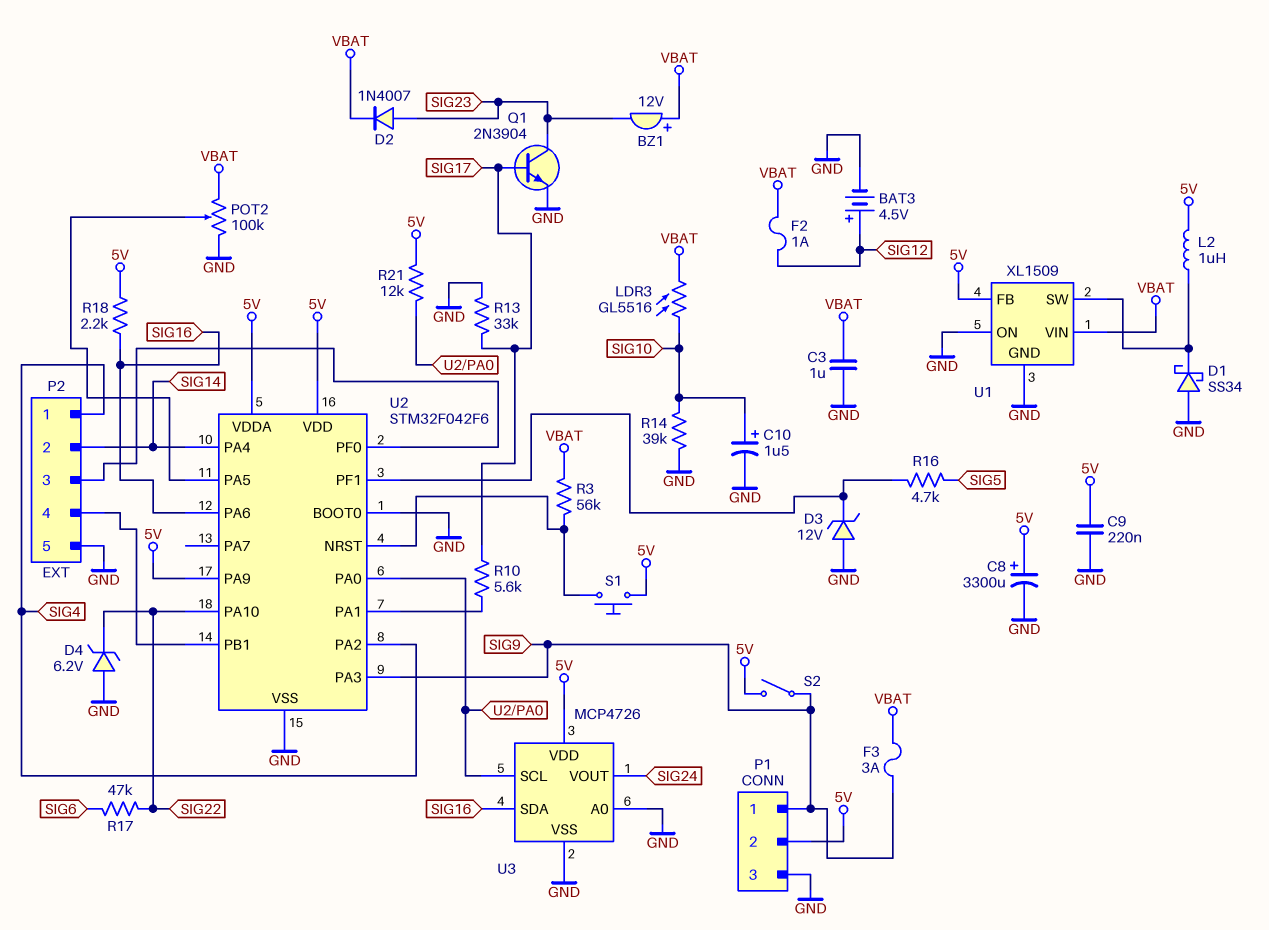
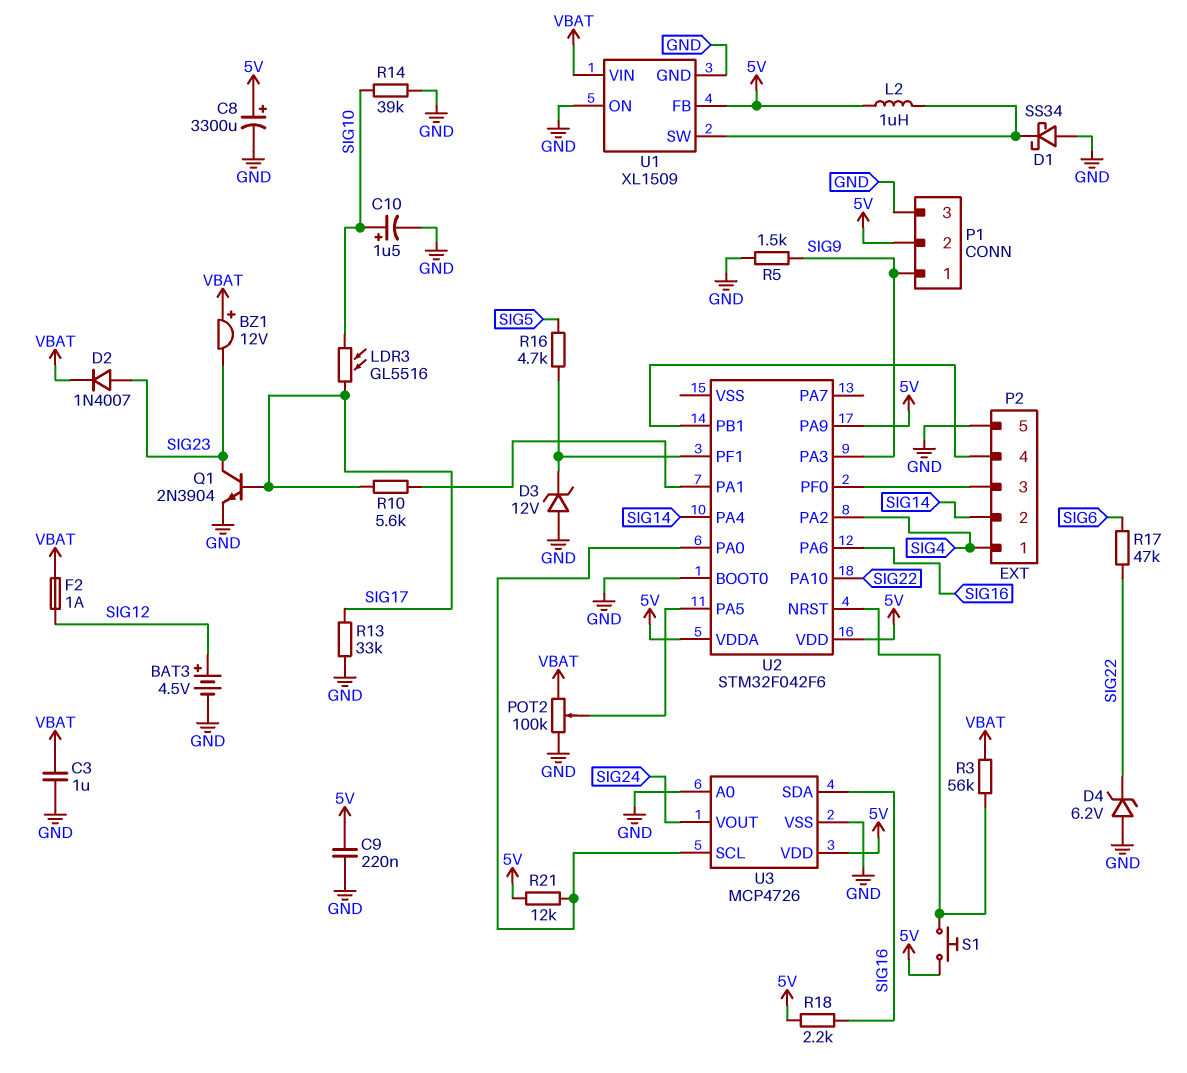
F3: 3A (SIG9, VBAT) -> none
LDR3: GL5516 (SIG10, VBAT) -> GL5516 (SIG10, SIG17)
R5: none -> 1.5k (GND, SIG9)
S2: switch (5V, SIG9) -> none
U2 pin VSS: GND -> none

